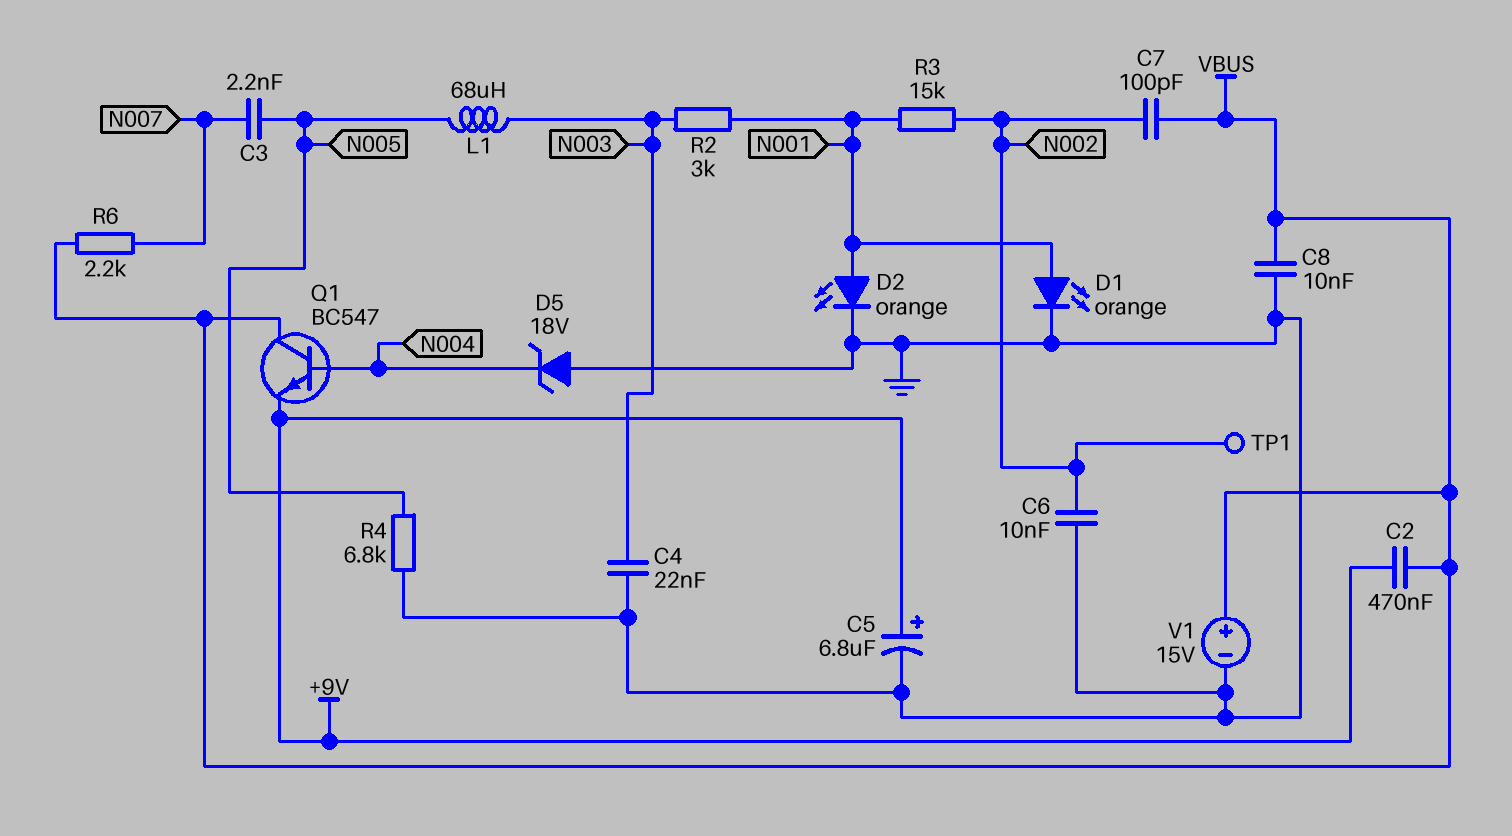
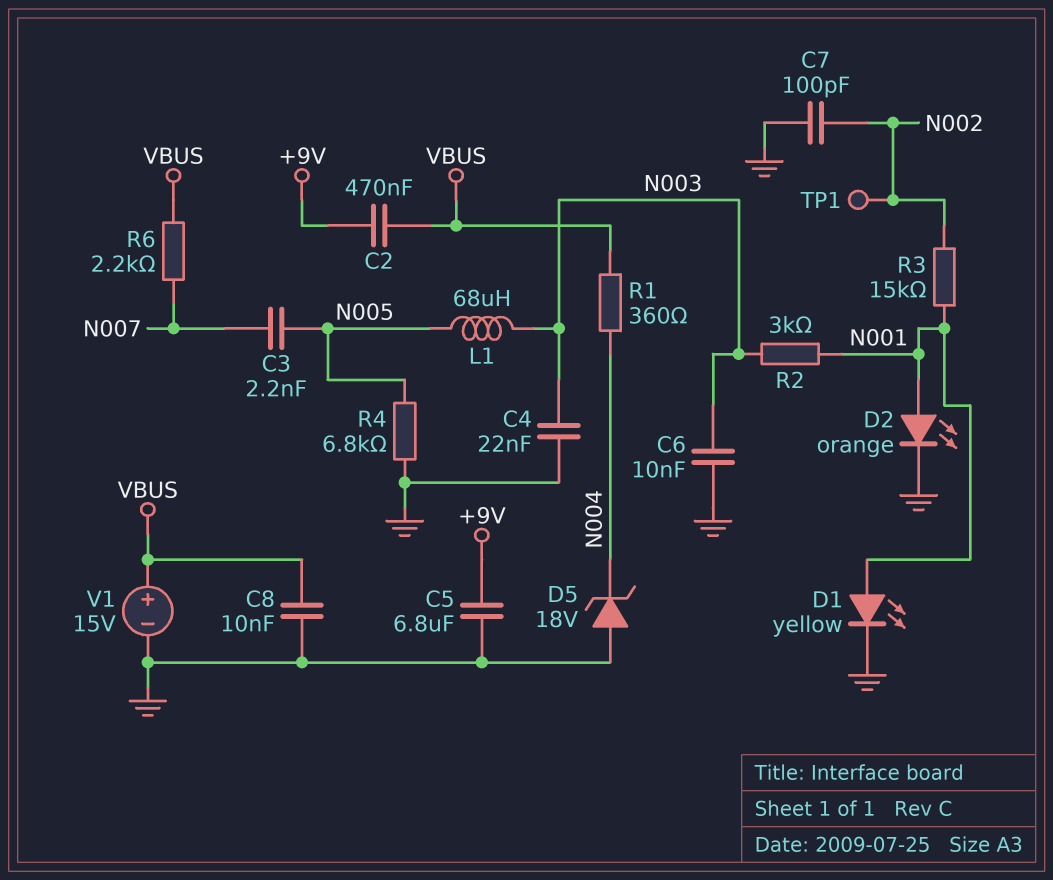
C5: 6.8uF (plus +9V, minus GND) -> 6.8uF (+9V, GND)
C6: 10nF (GND, N002) -> 10nF (GND, N003)
C7: 100pF (N002, VBUS) -> 100pF (GND, N002)
D1: LED orange (A N001, K GND) -> LED yellow (A N001, K GND)
Q1: NPN BC547 (B N004, C VBUS, E +9V) -> none
R1: none -> 360 (N004, VBUS)

